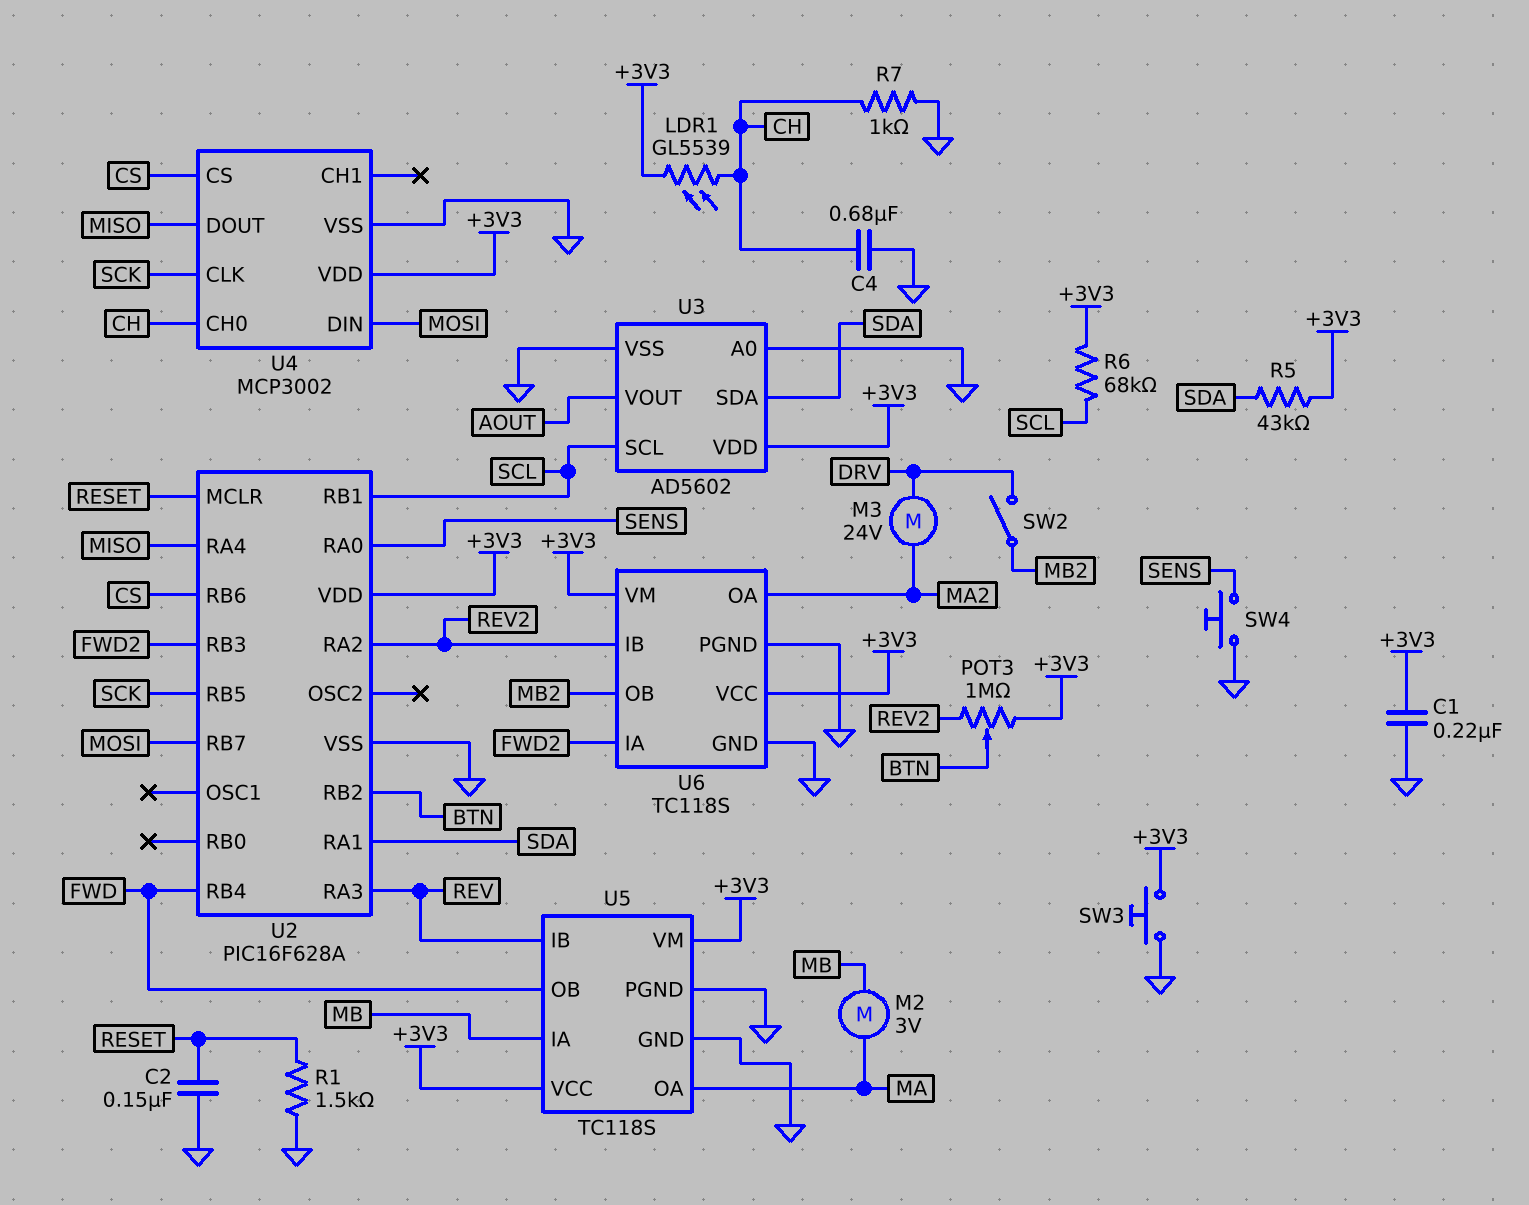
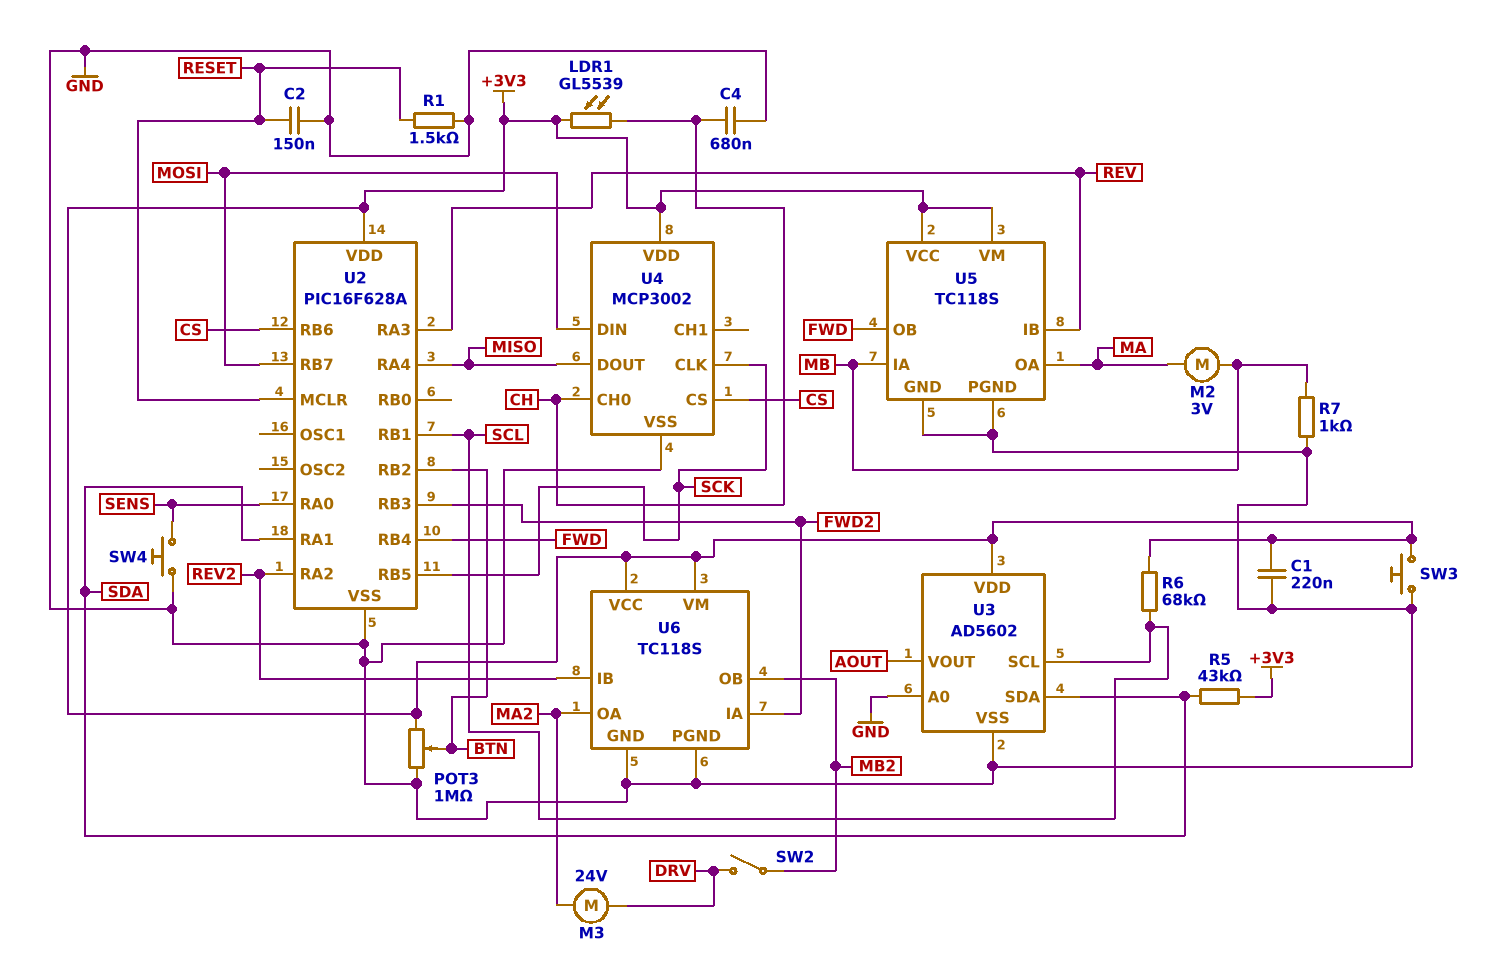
POT3: 1M (+3V3, REV2, wiper BTN) -> 1M (+3V3, GND, wiper BTN)
R7: 1k (CH, GND) -> 1k (GND, MB)

